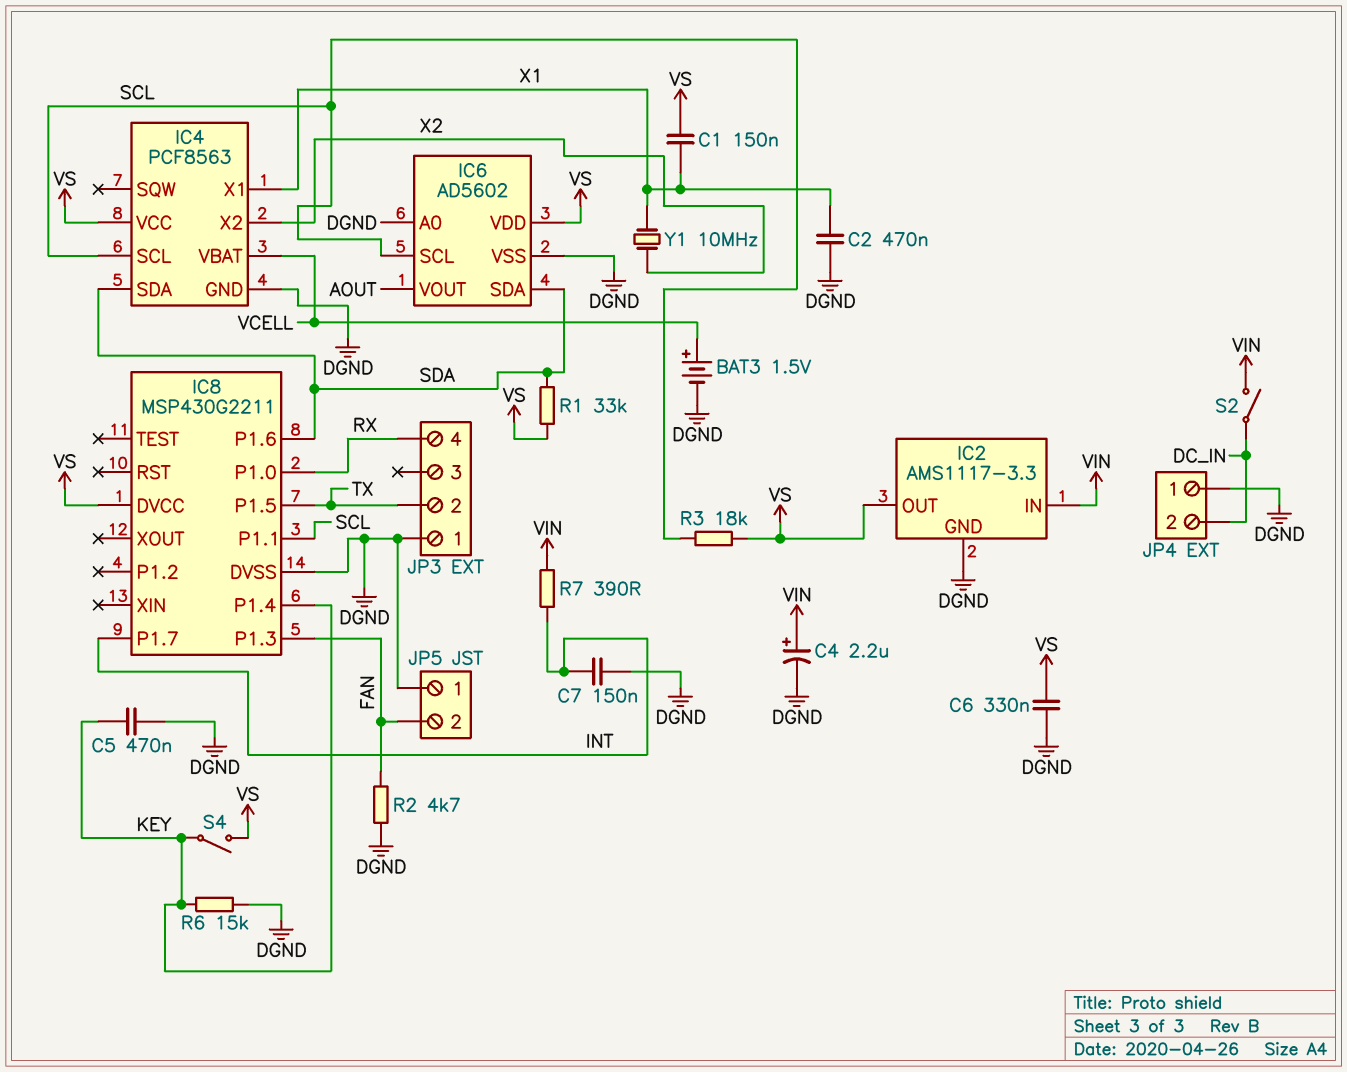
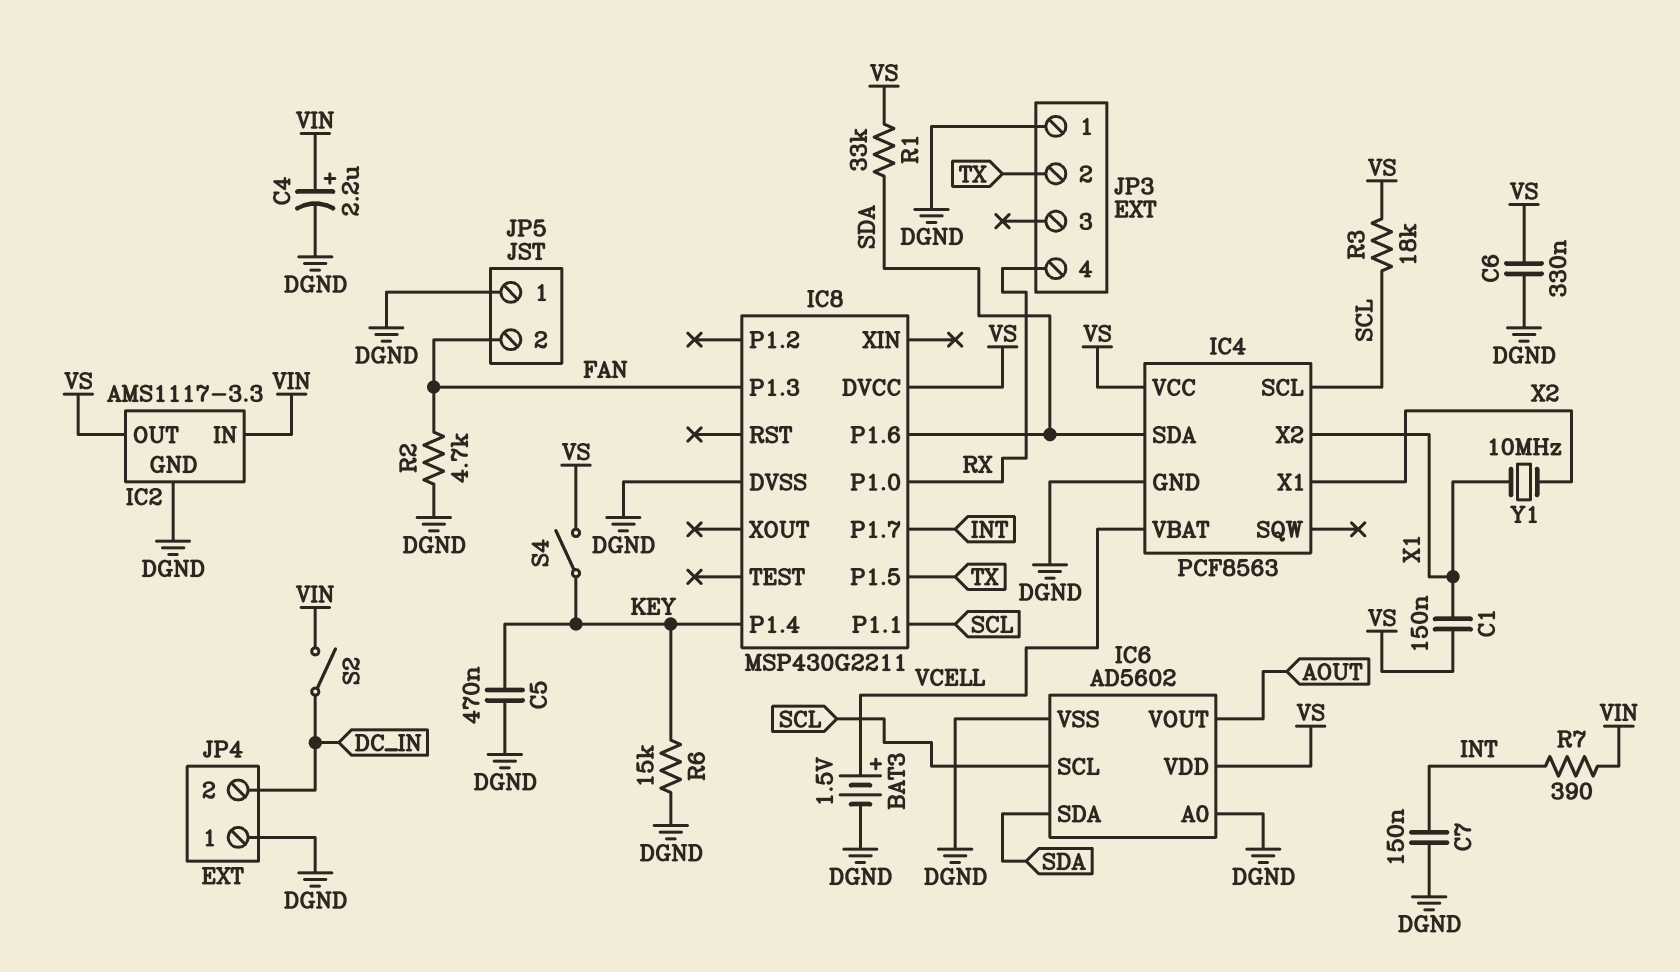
C2: 470nF (DGND, X1) -> none
IC4 pin X1: X1 -> X2
IC4 pin X2: X2 -> X1

